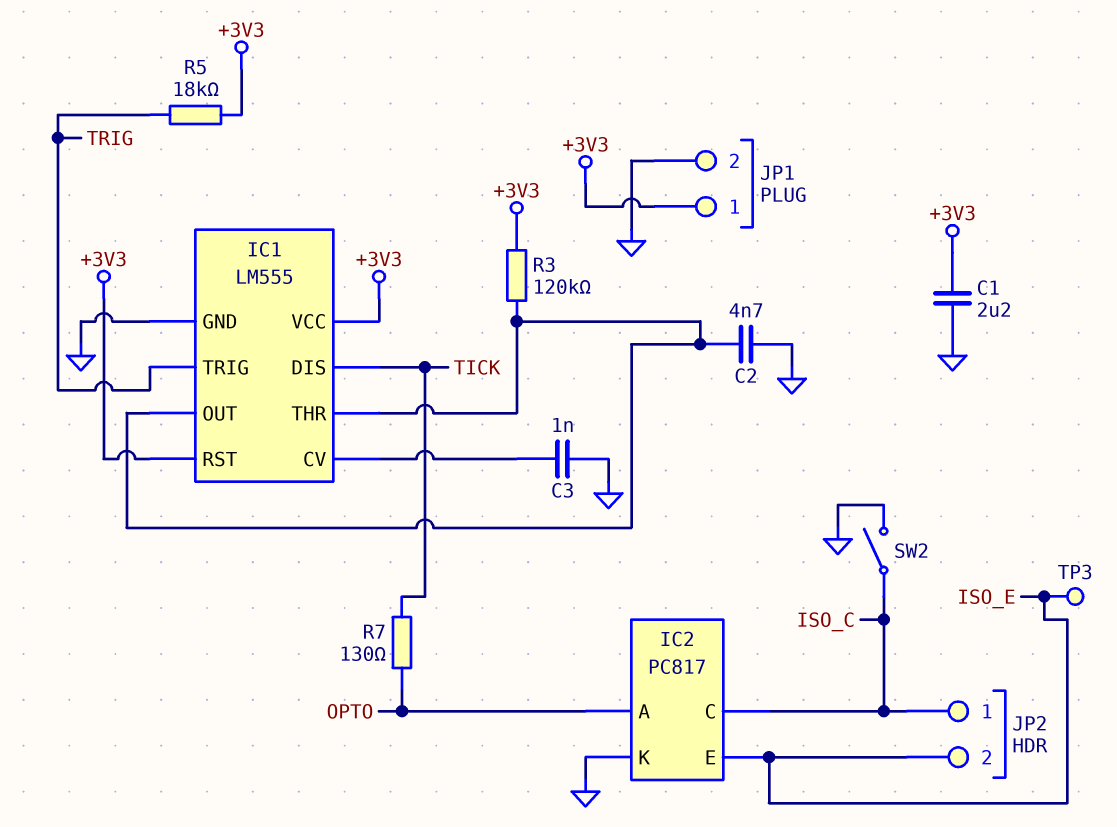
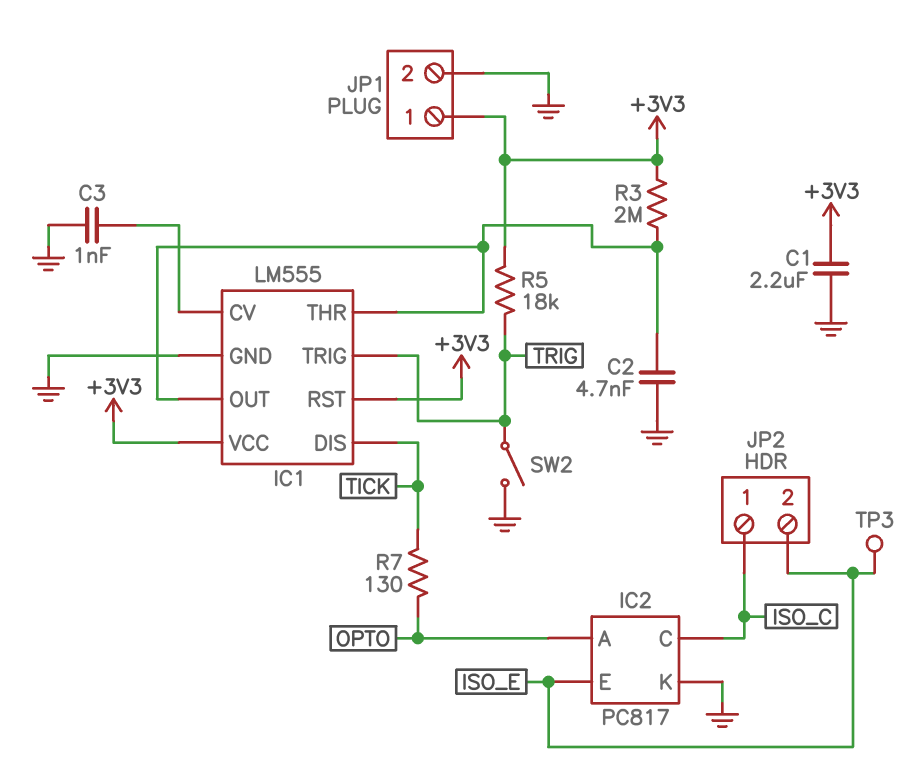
R3: 120k (+3V3, IC1/OUT) -> 2M (+3V3, IC1/OUT)
SW2: switch (GND, ISO_C) -> switch (GND, TRIG)

